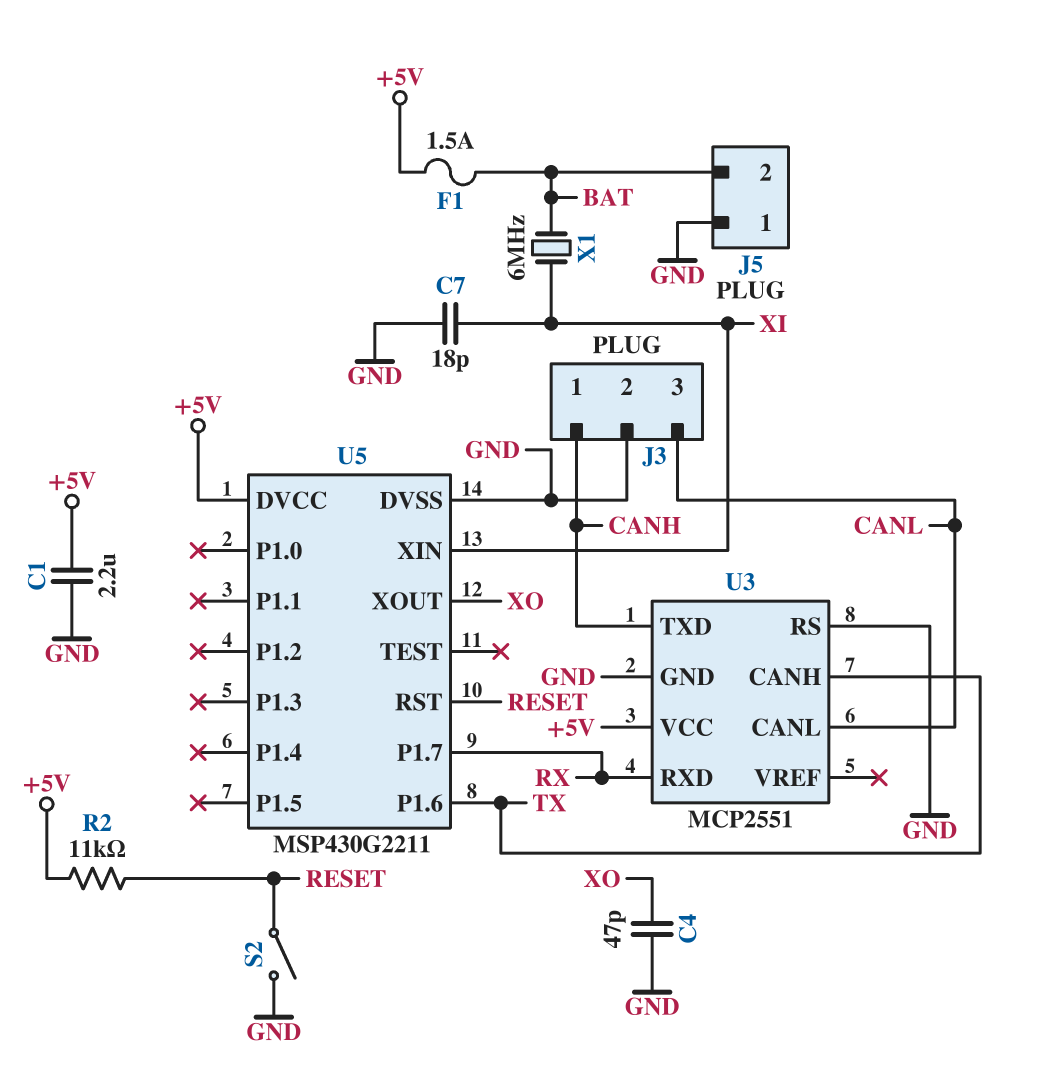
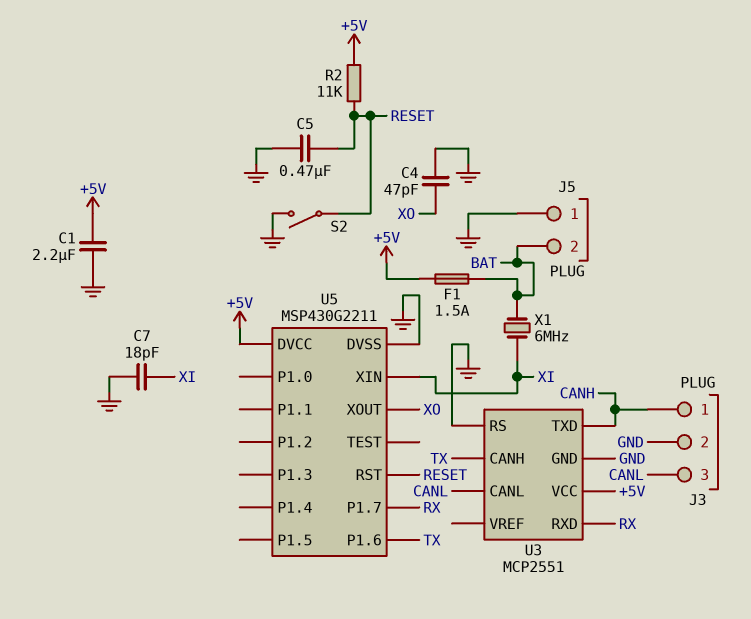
C5: none -> 470nF (GND, RESET)

